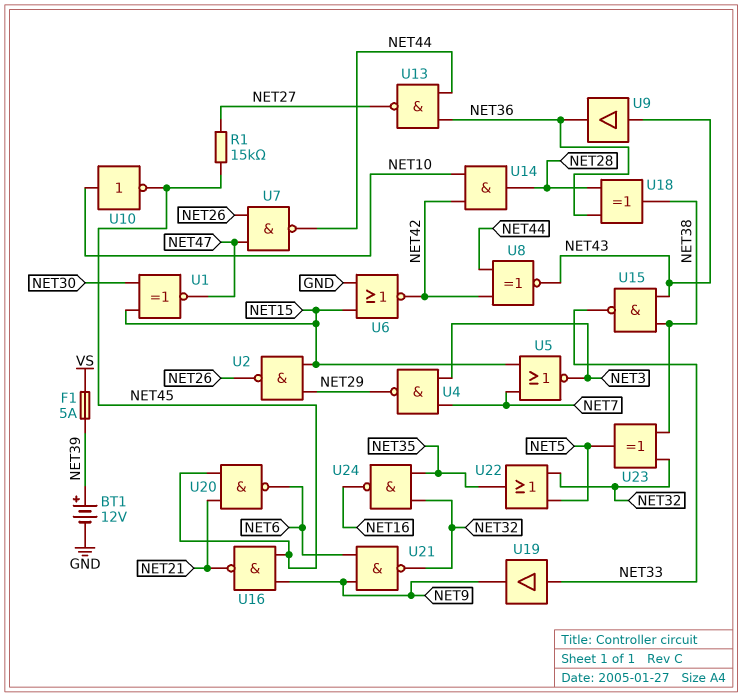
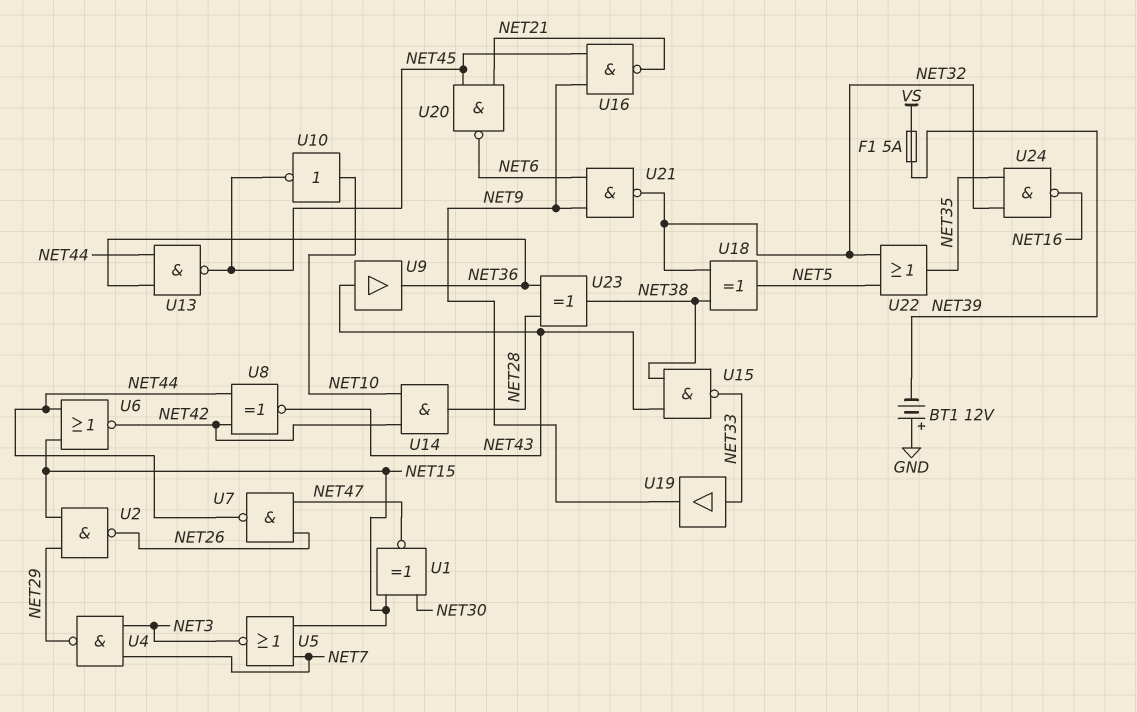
BT1: 12V (plus NET39, minus GND) -> 12V (plus GND, minus NET39)
R1: 15k (NET27, NET45) -> none
U6: NOR (in GND, in NET15, out NET42) -> NOR (in NET15, in NET44, out NET42)
U13: NAND (in NET36, in NET44, out NET27) -> NAND (in NET36, in NET44, out NET45)
U18: XOR (in NET28, in NET36, out NET38) -> XOR (in NET32, in NET38, out NET5)
U23: XOR (in NET32, in NET38, out NET5) -> XOR (in NET28, in NET36, out NET38)

